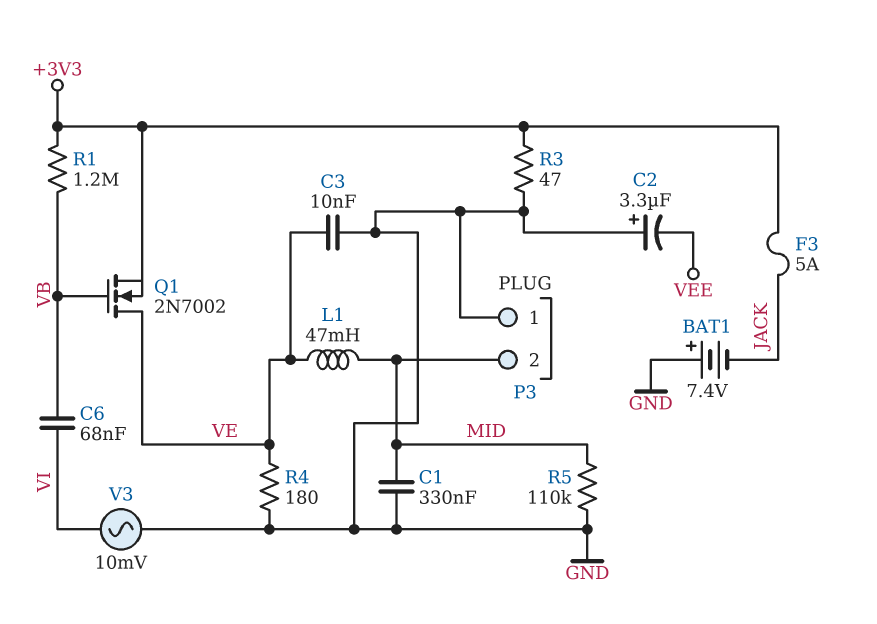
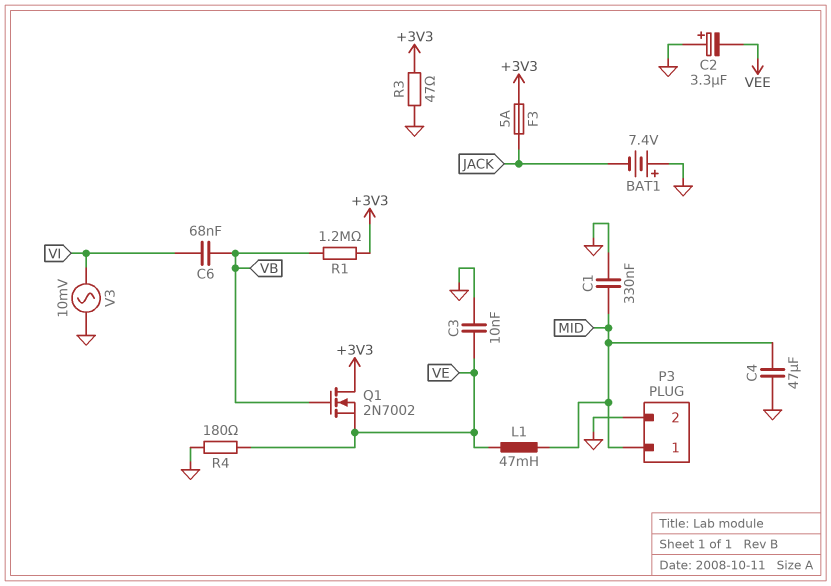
C4: none -> 47uF (GND, MID)
P3 pin 1: GND -> MID
P3 pin 2: MID -> GND
Q1: NMOS 2N7002 (G VB, D VE, S +3V3) -> NMOS 2N7002 (G VB, D +3V3, S VE)
R5: 110k (GND, MID) -> none

